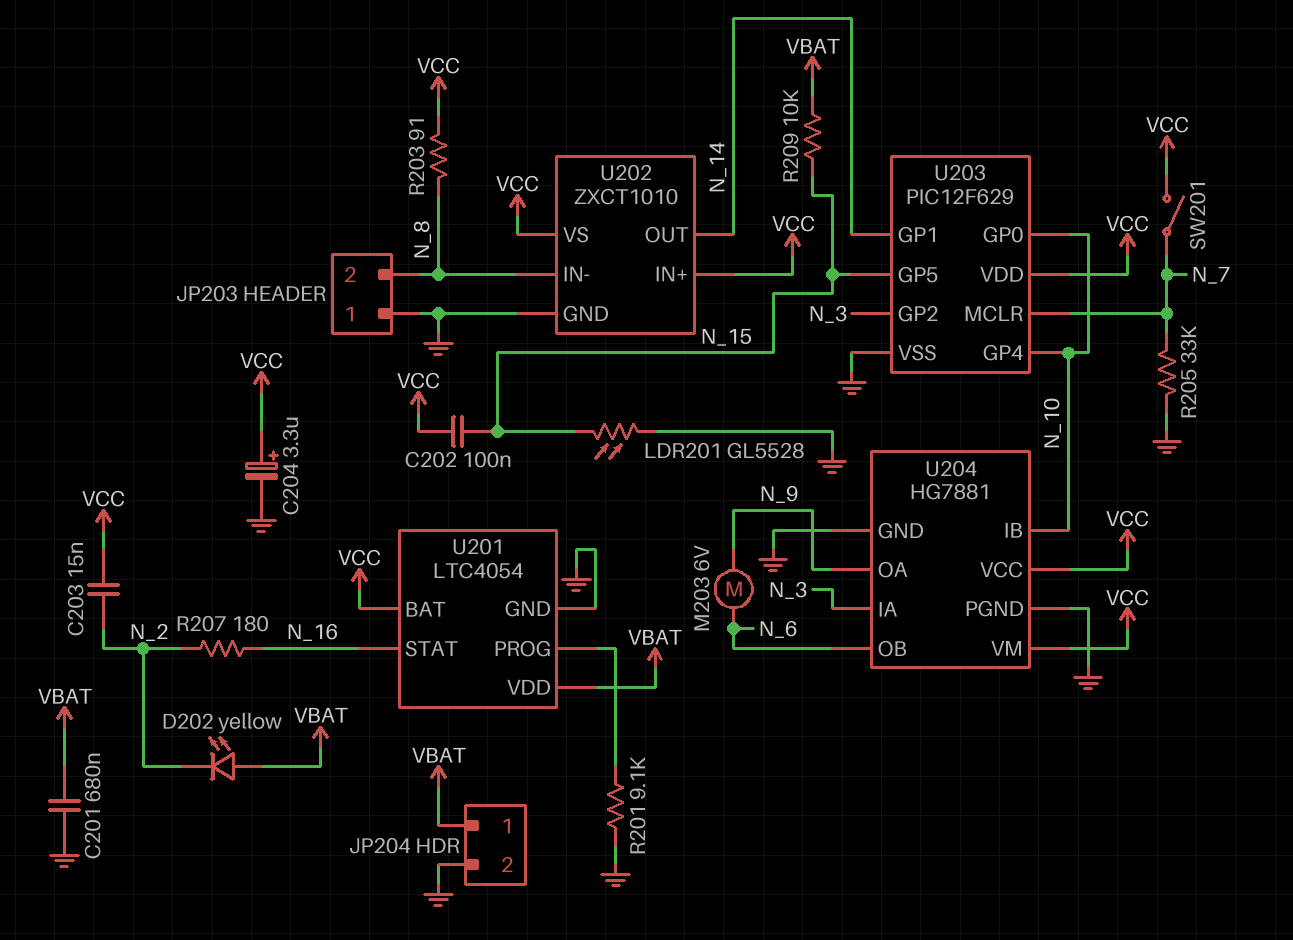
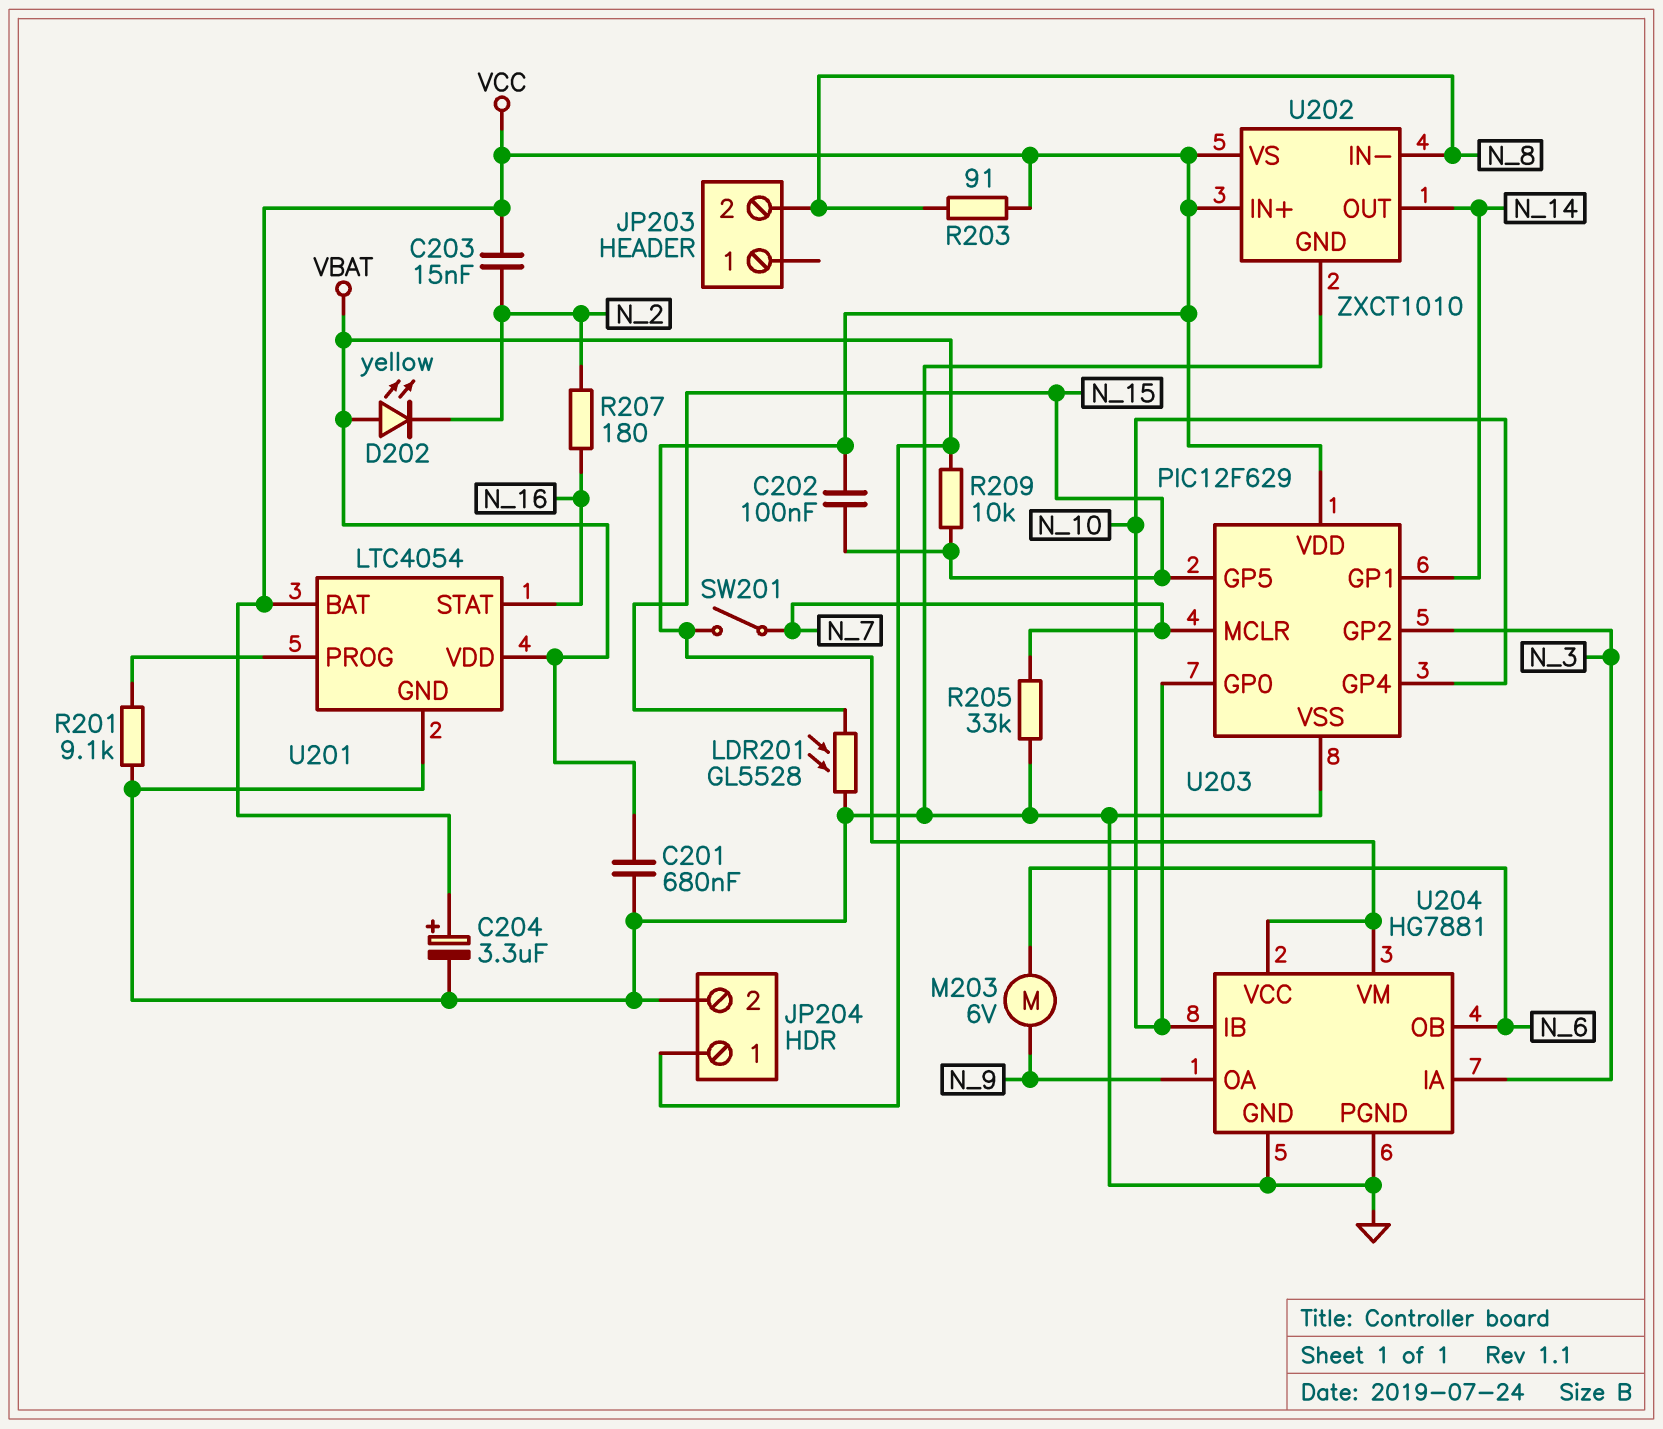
JP203 pin 1: GND -> none

